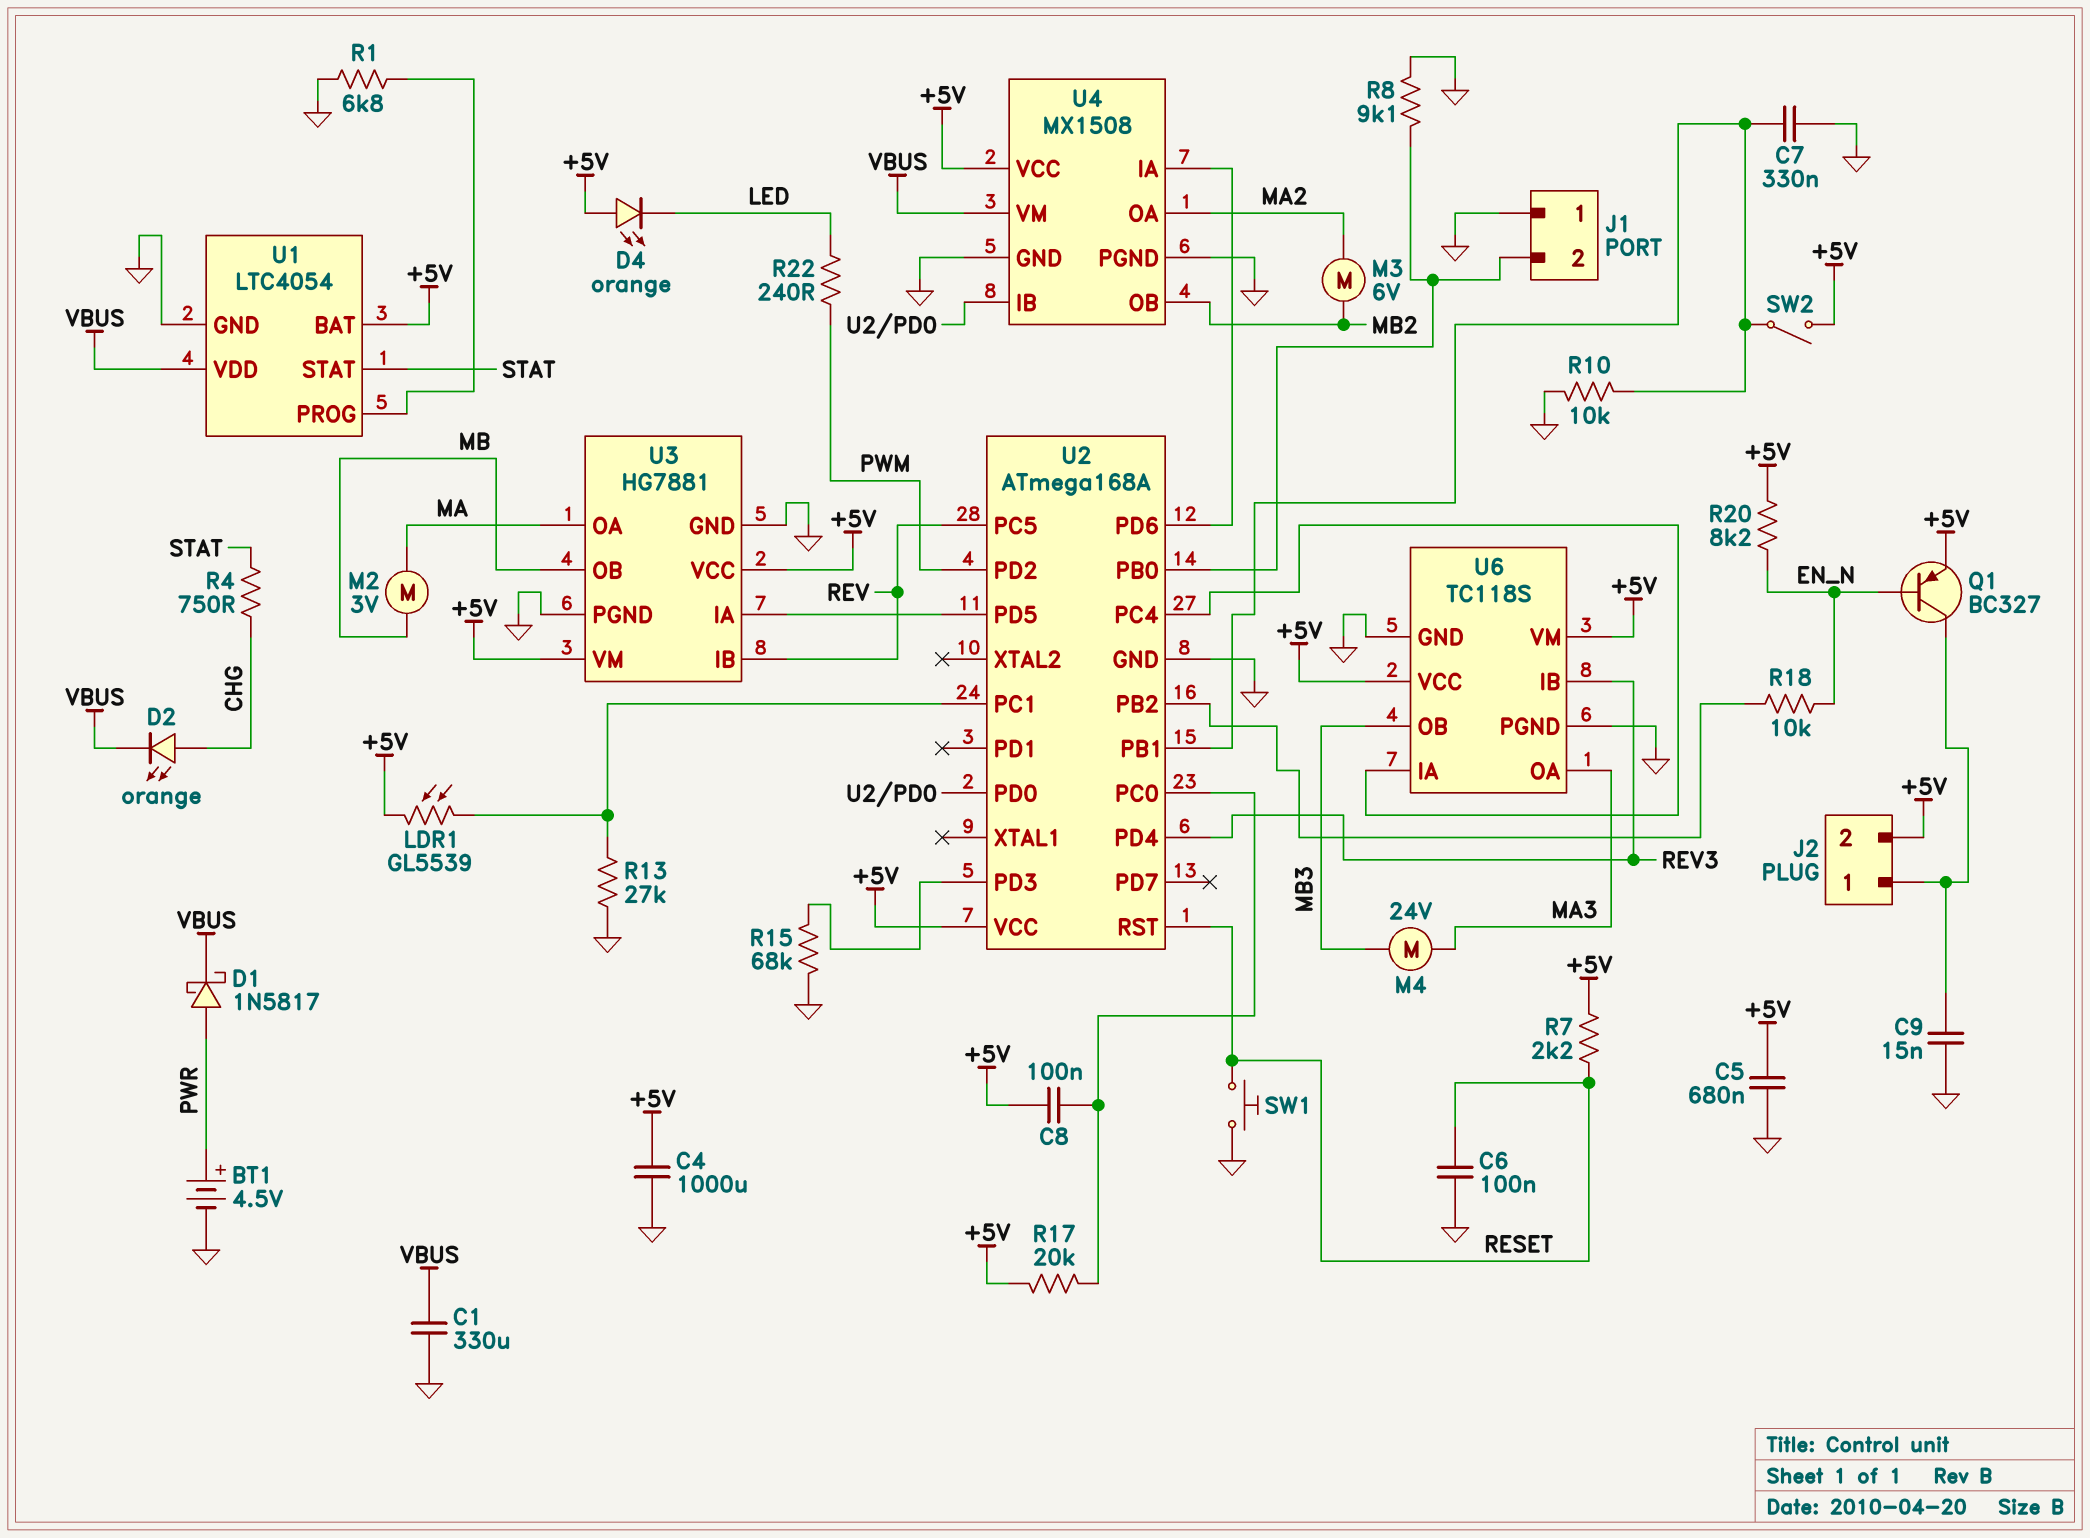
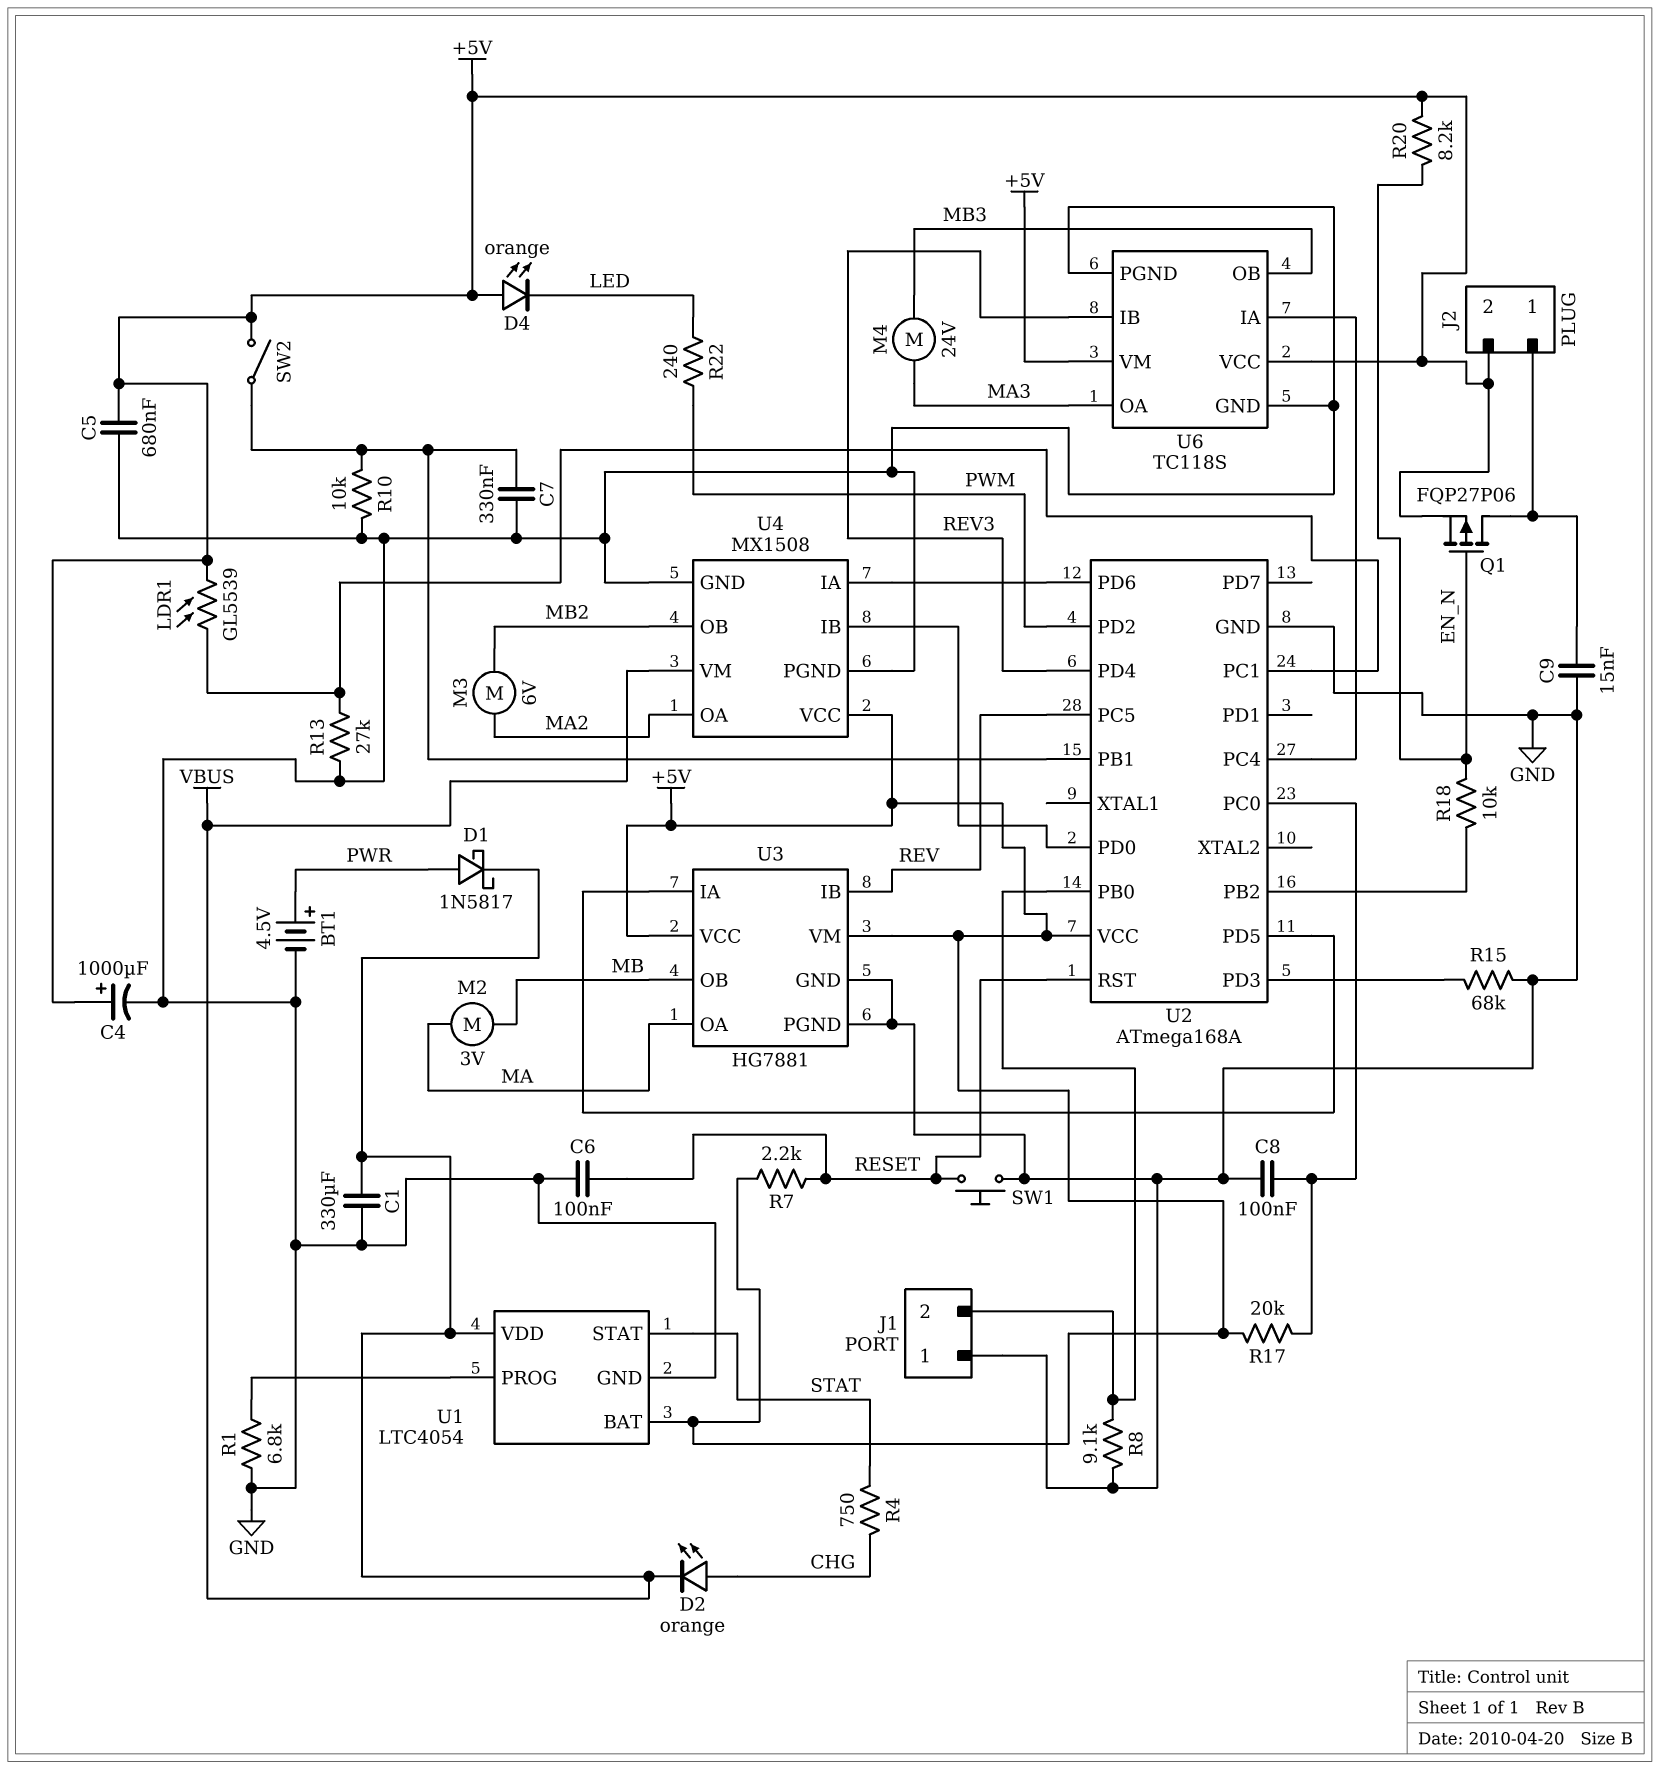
C4: 1000uF (+5V, GND) -> 1000uF (plus +5V, minus GND)
C8: 100nF (+5V, U2/PC0) -> 100nF (GND, U2/PC0)
Q1: PNP BC327 (B EN_N, C J2/1, E +5V) -> PMOS FQP27P06 (G EN_N, D J2/1, S +5V)

